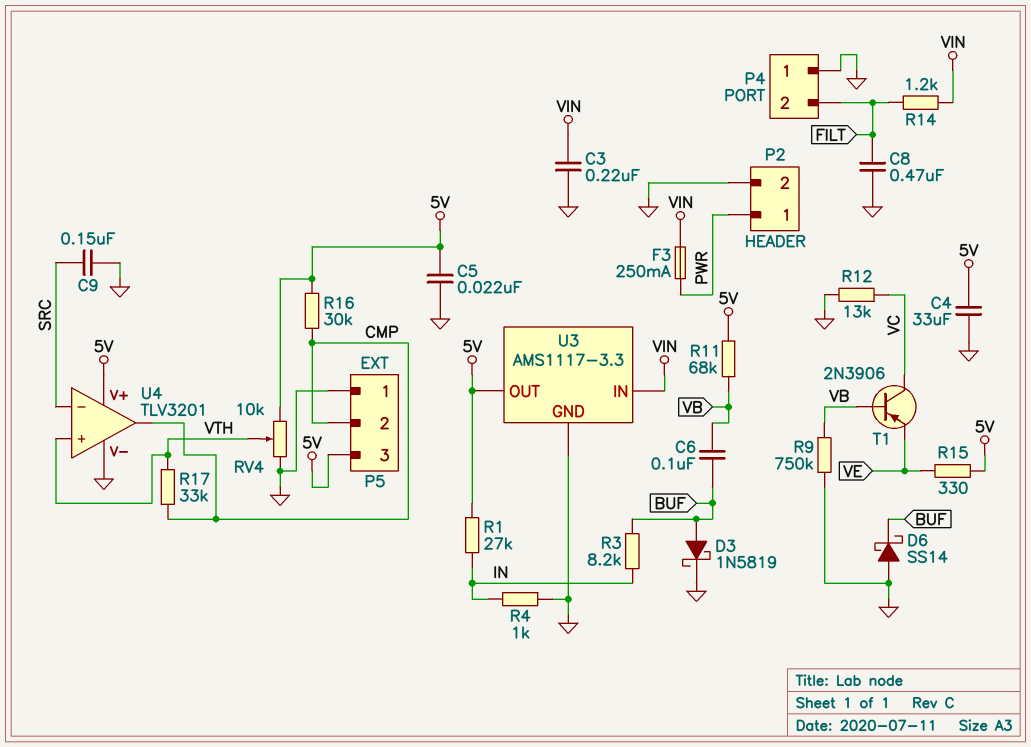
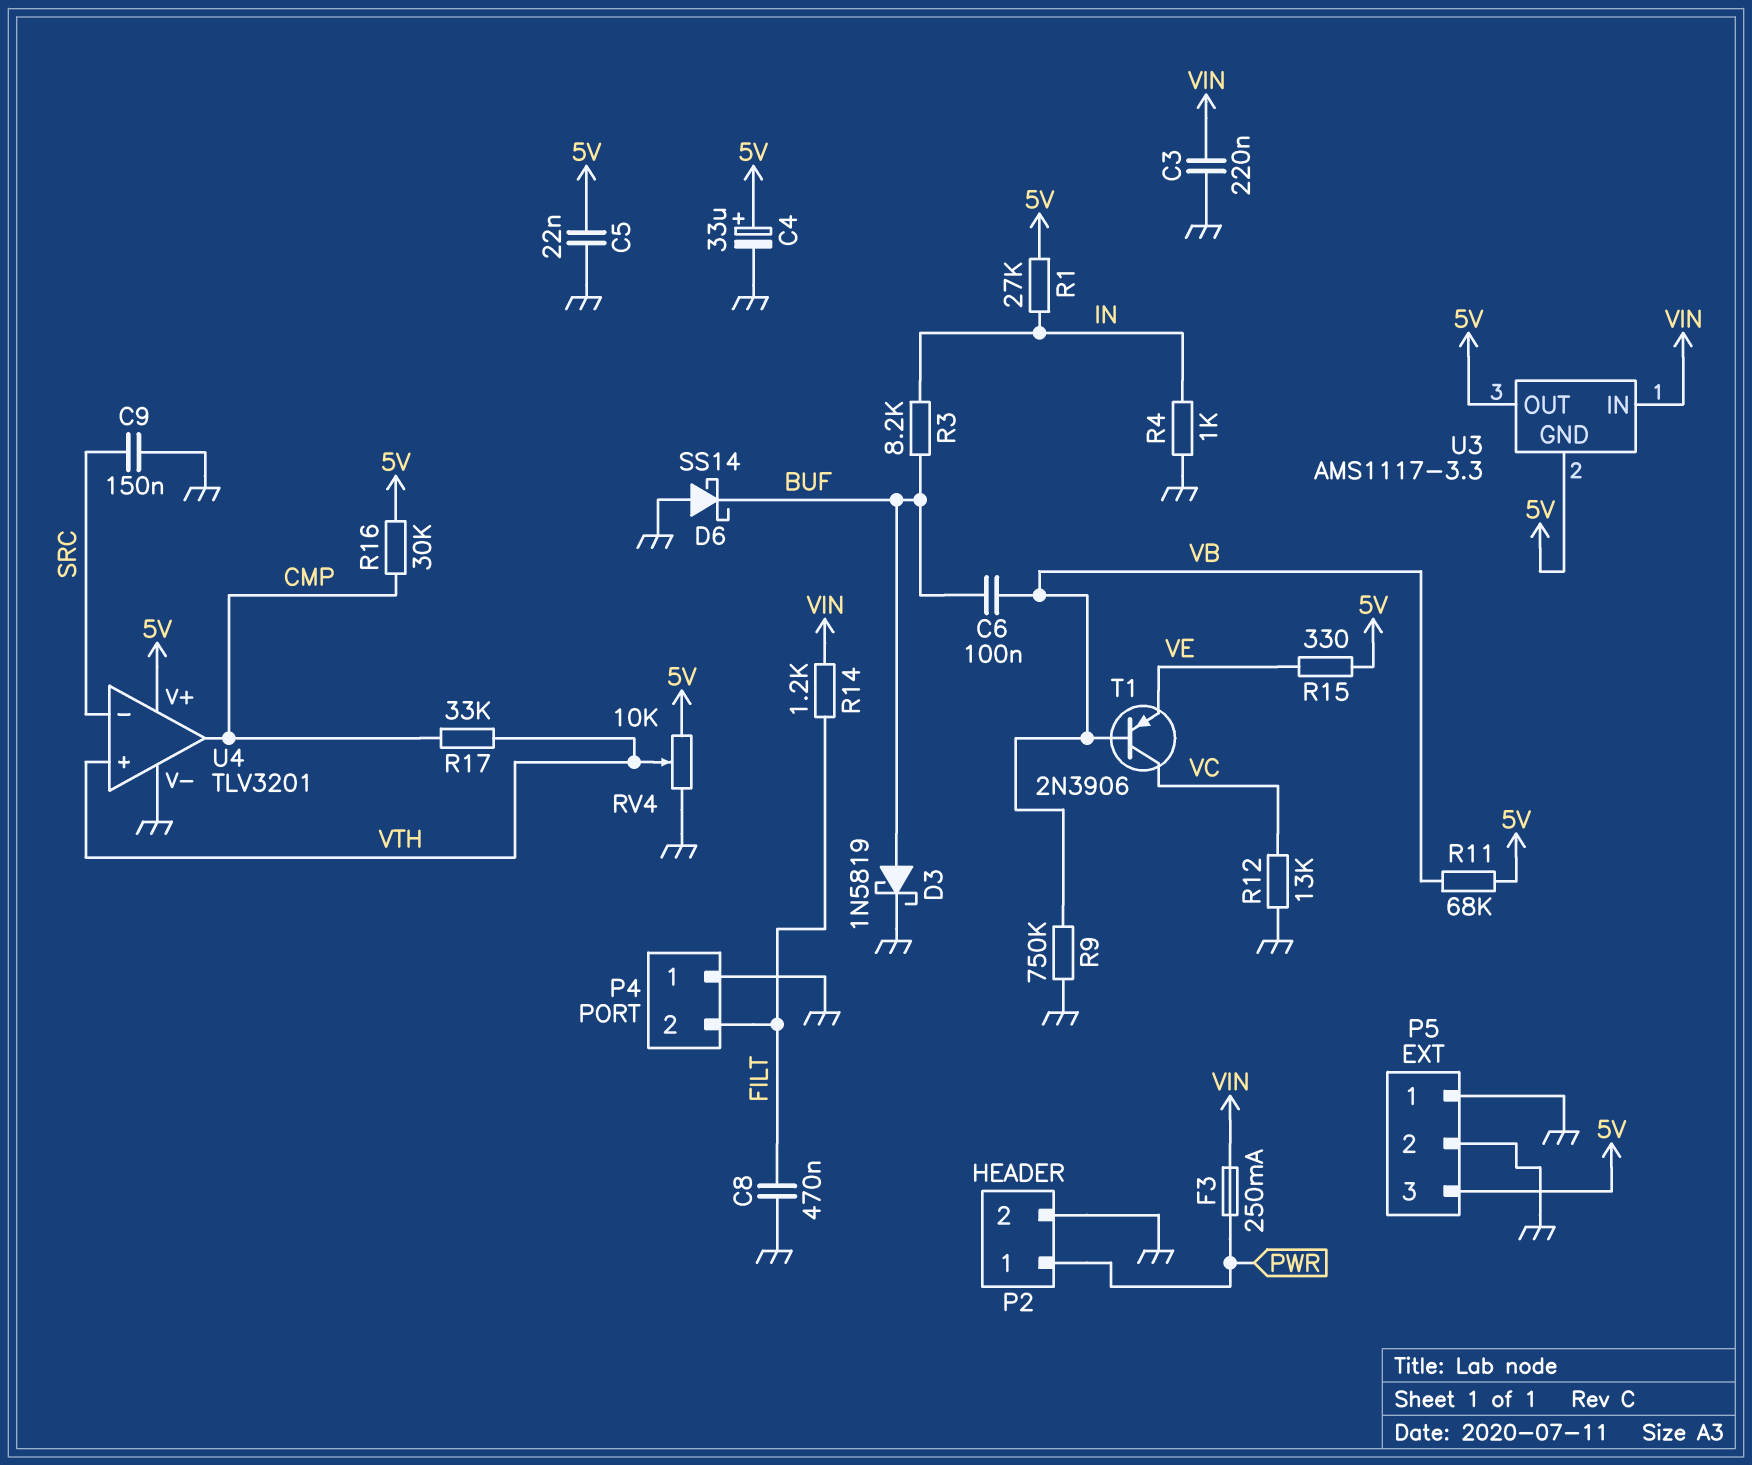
C4: 33uF (5V, GND) -> 33uF (plus 5V, minus GND)
P5 pin 2: CMP -> GND
U3 pin GND: GND -> 5V

